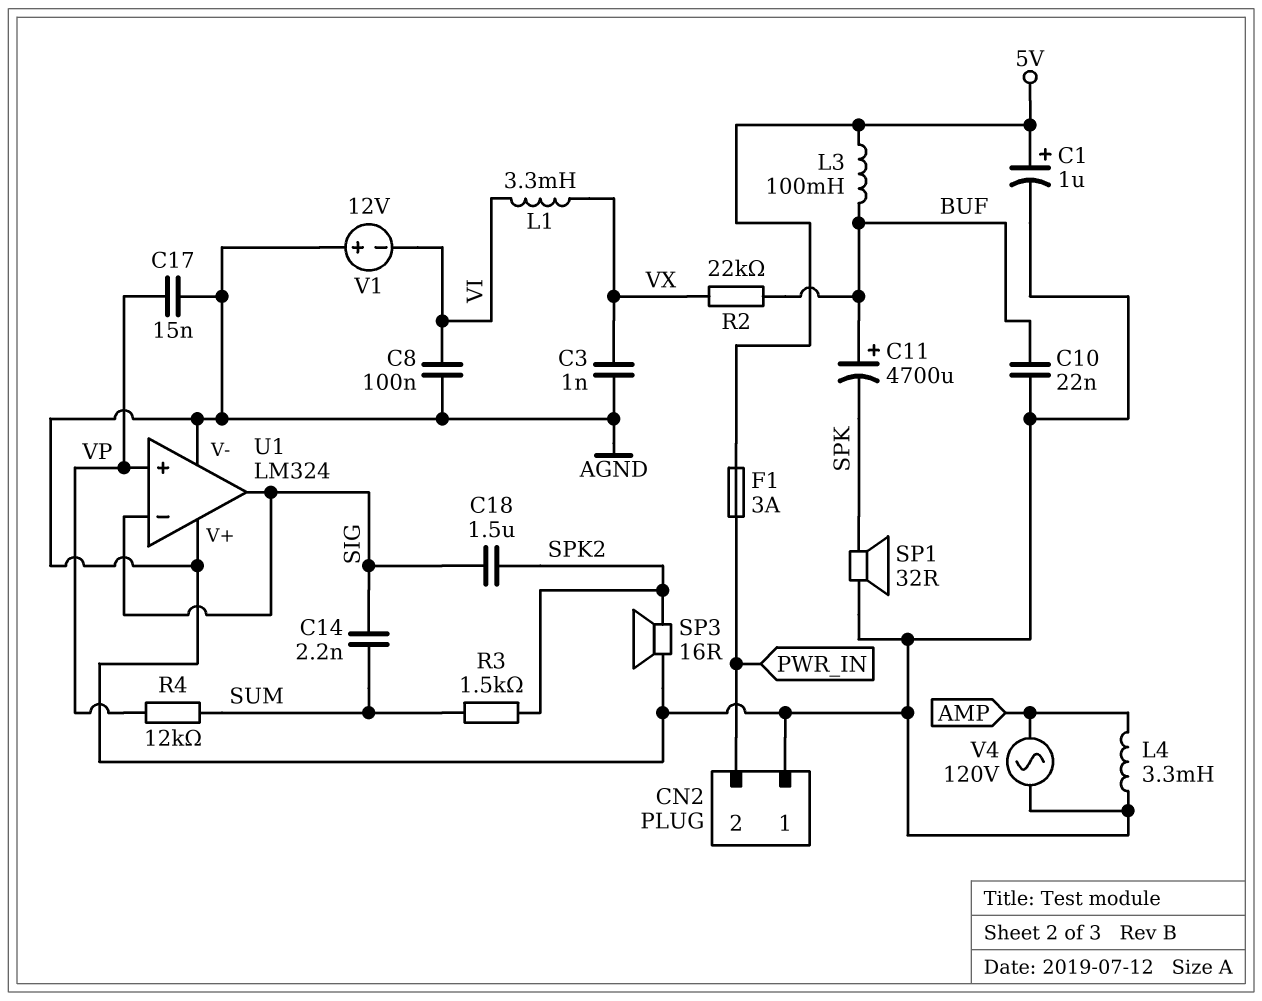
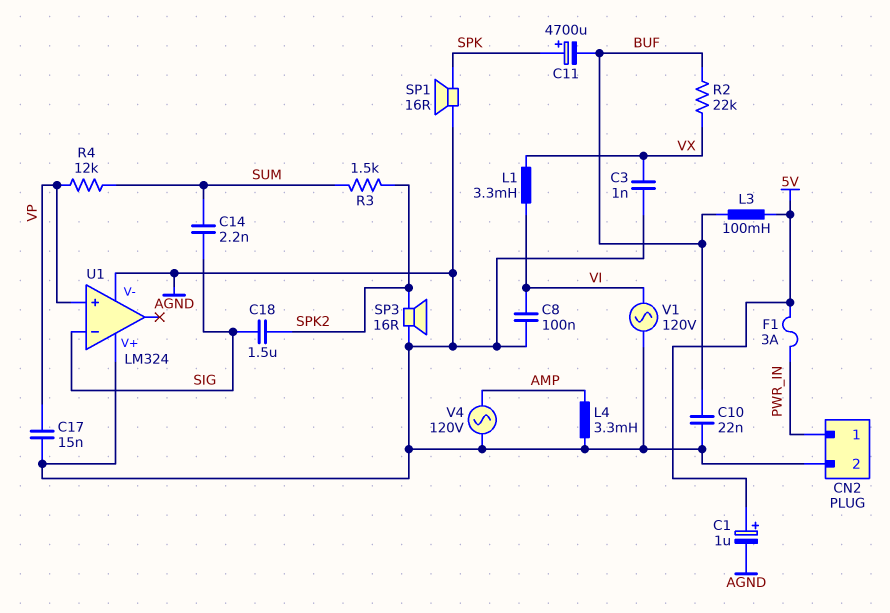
C11: 4700uF (plus BUF, minus SPK) -> 4700uF (plus SPK, minus BUF)
CN2 pin 1: AGND -> PWR_IN
CN2 pin 2: PWR_IN -> AGND
SP1: speaker 32R (AGND, SPK) -> speaker 16R (AGND, SPK)
U1 pin out: SIG -> none
V1: 12V (plus AGND, minus VI) -> AC 120V (AGND, VI)

